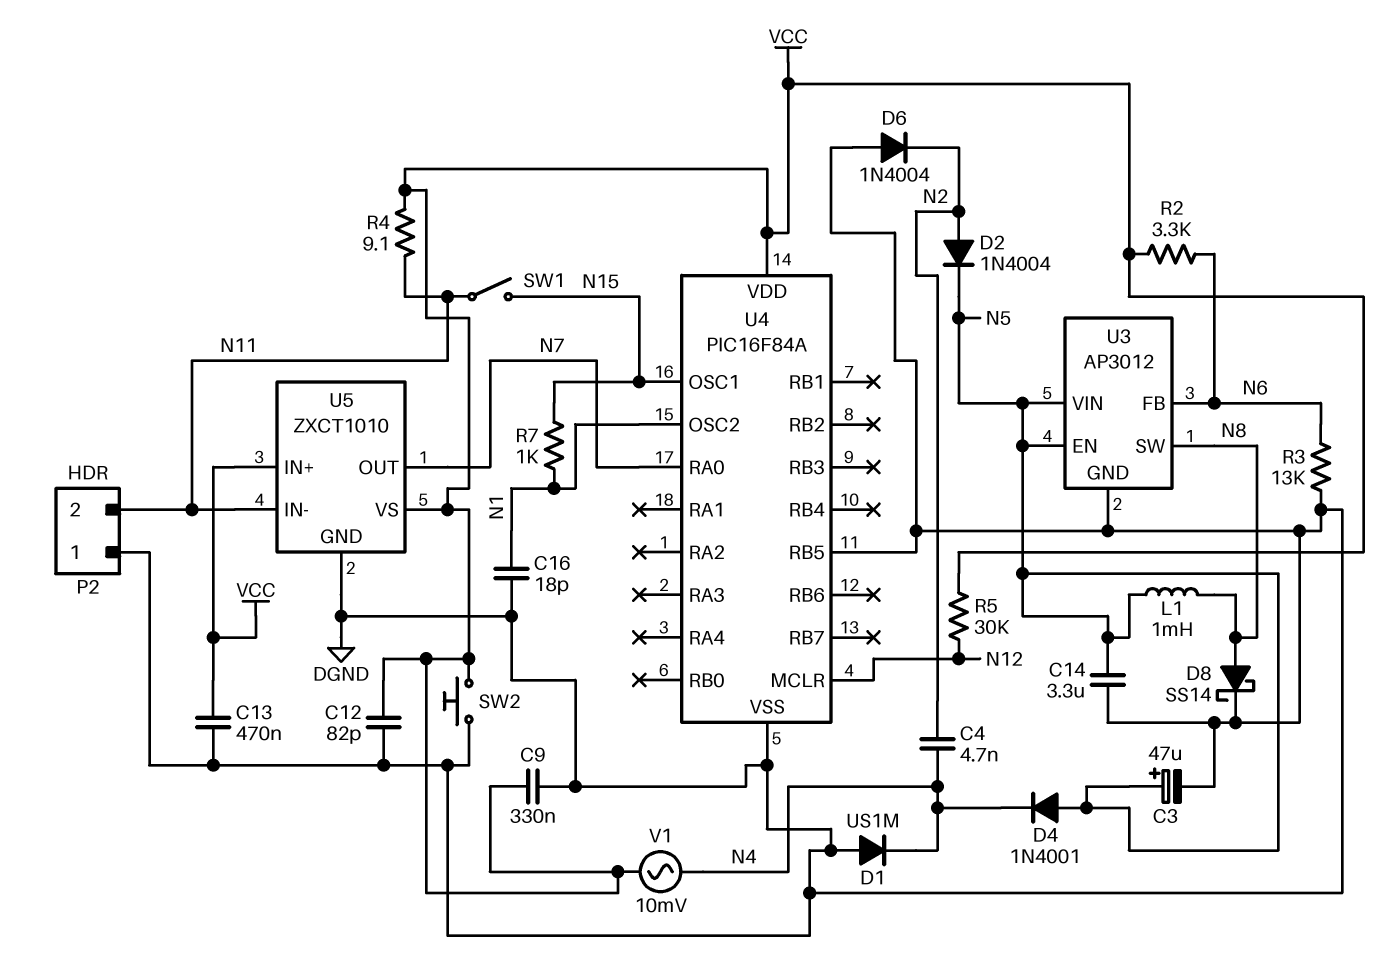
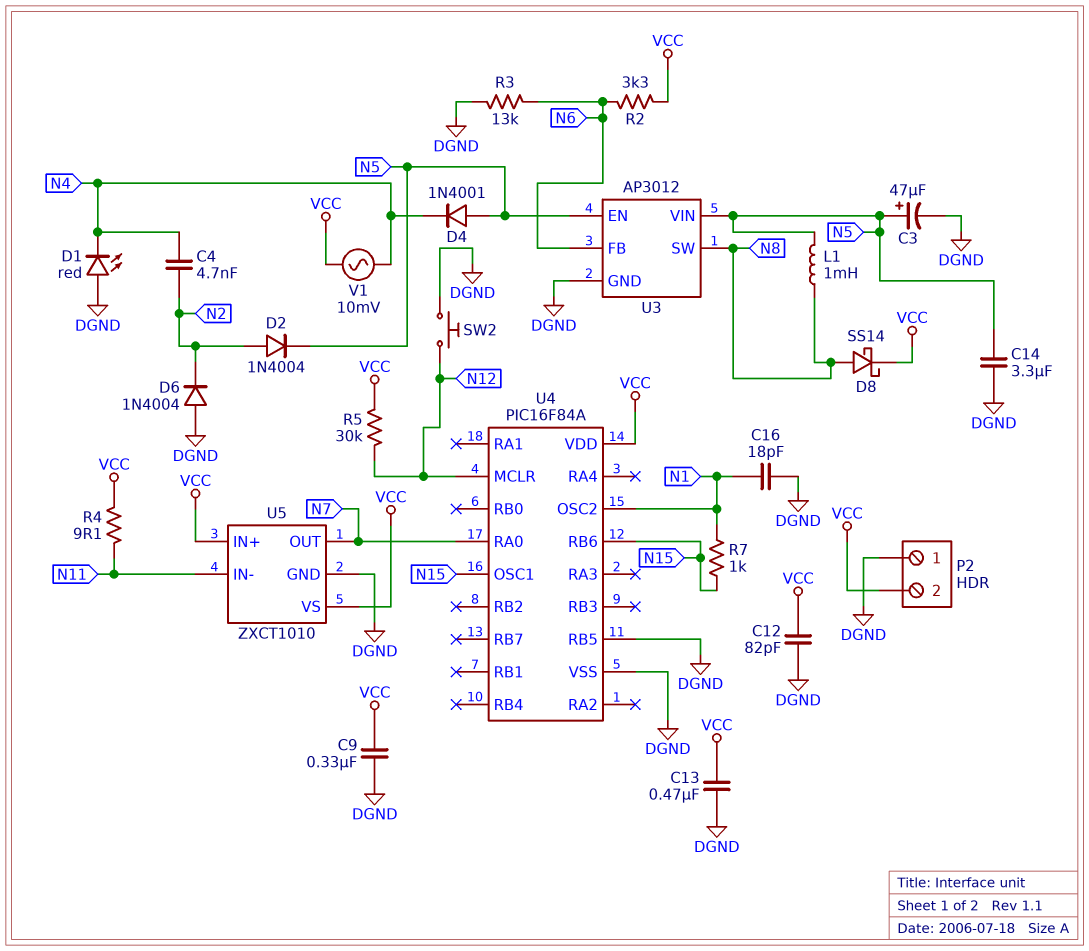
D1: diode US1M (A DGND, K N4) -> LED red (A DGND, K N4)
D8: schottky SS14 (A N8, K DGND) -> schottky SS14 (A N8, K VCC)
P2 pin 2: N11 -> VCC
SW1: switch (N11, N15) -> none
SW2: button (DGND, VCC) -> button (DGND, N12)
U4 pin RB6: none -> N15

